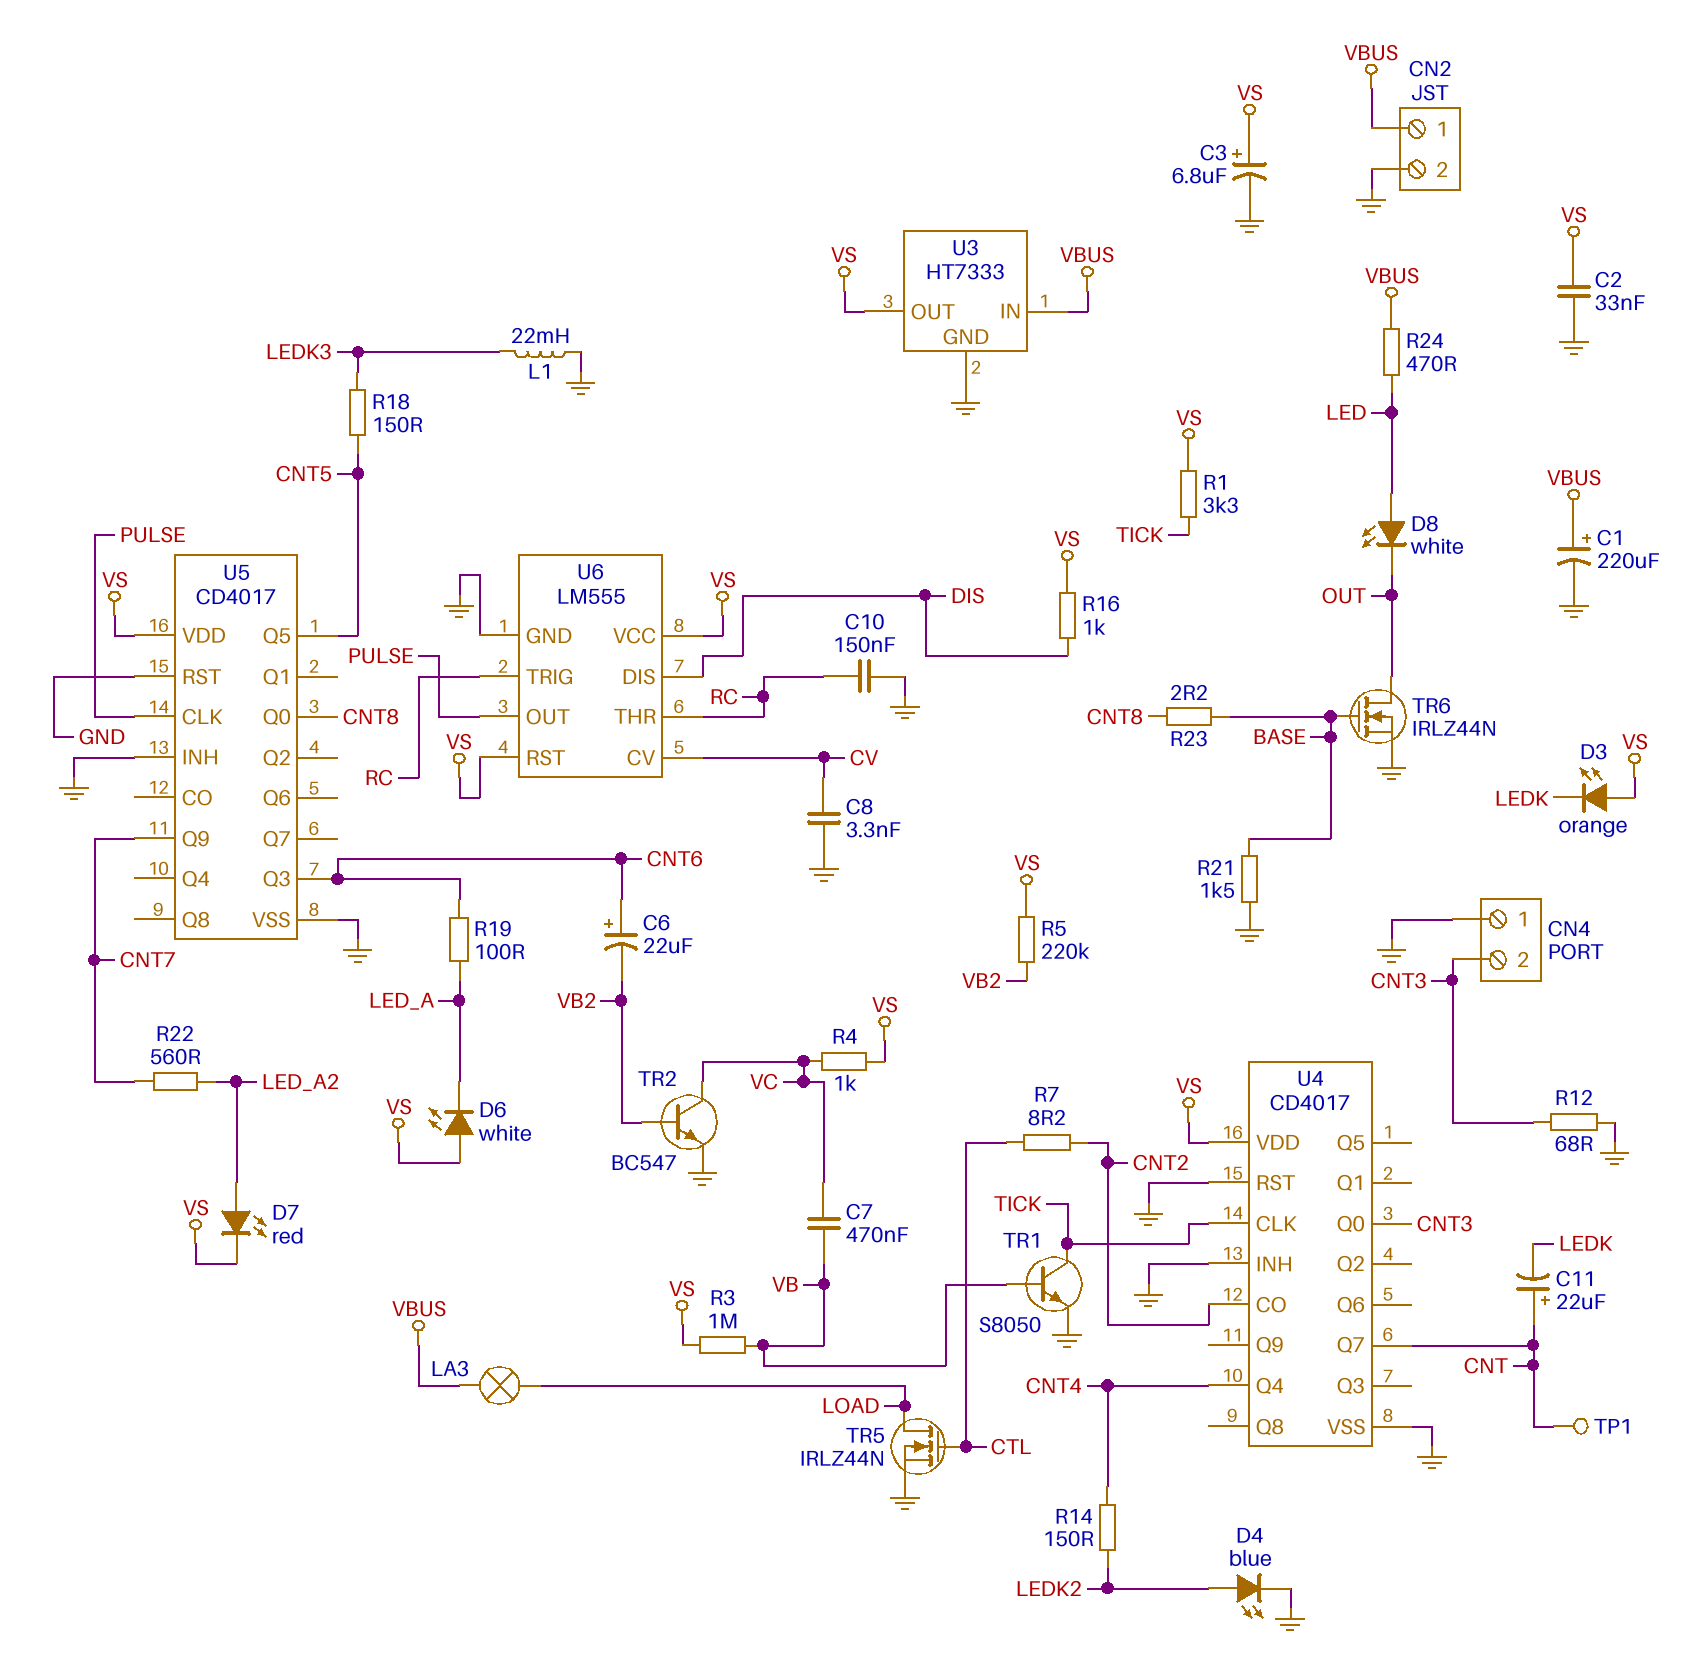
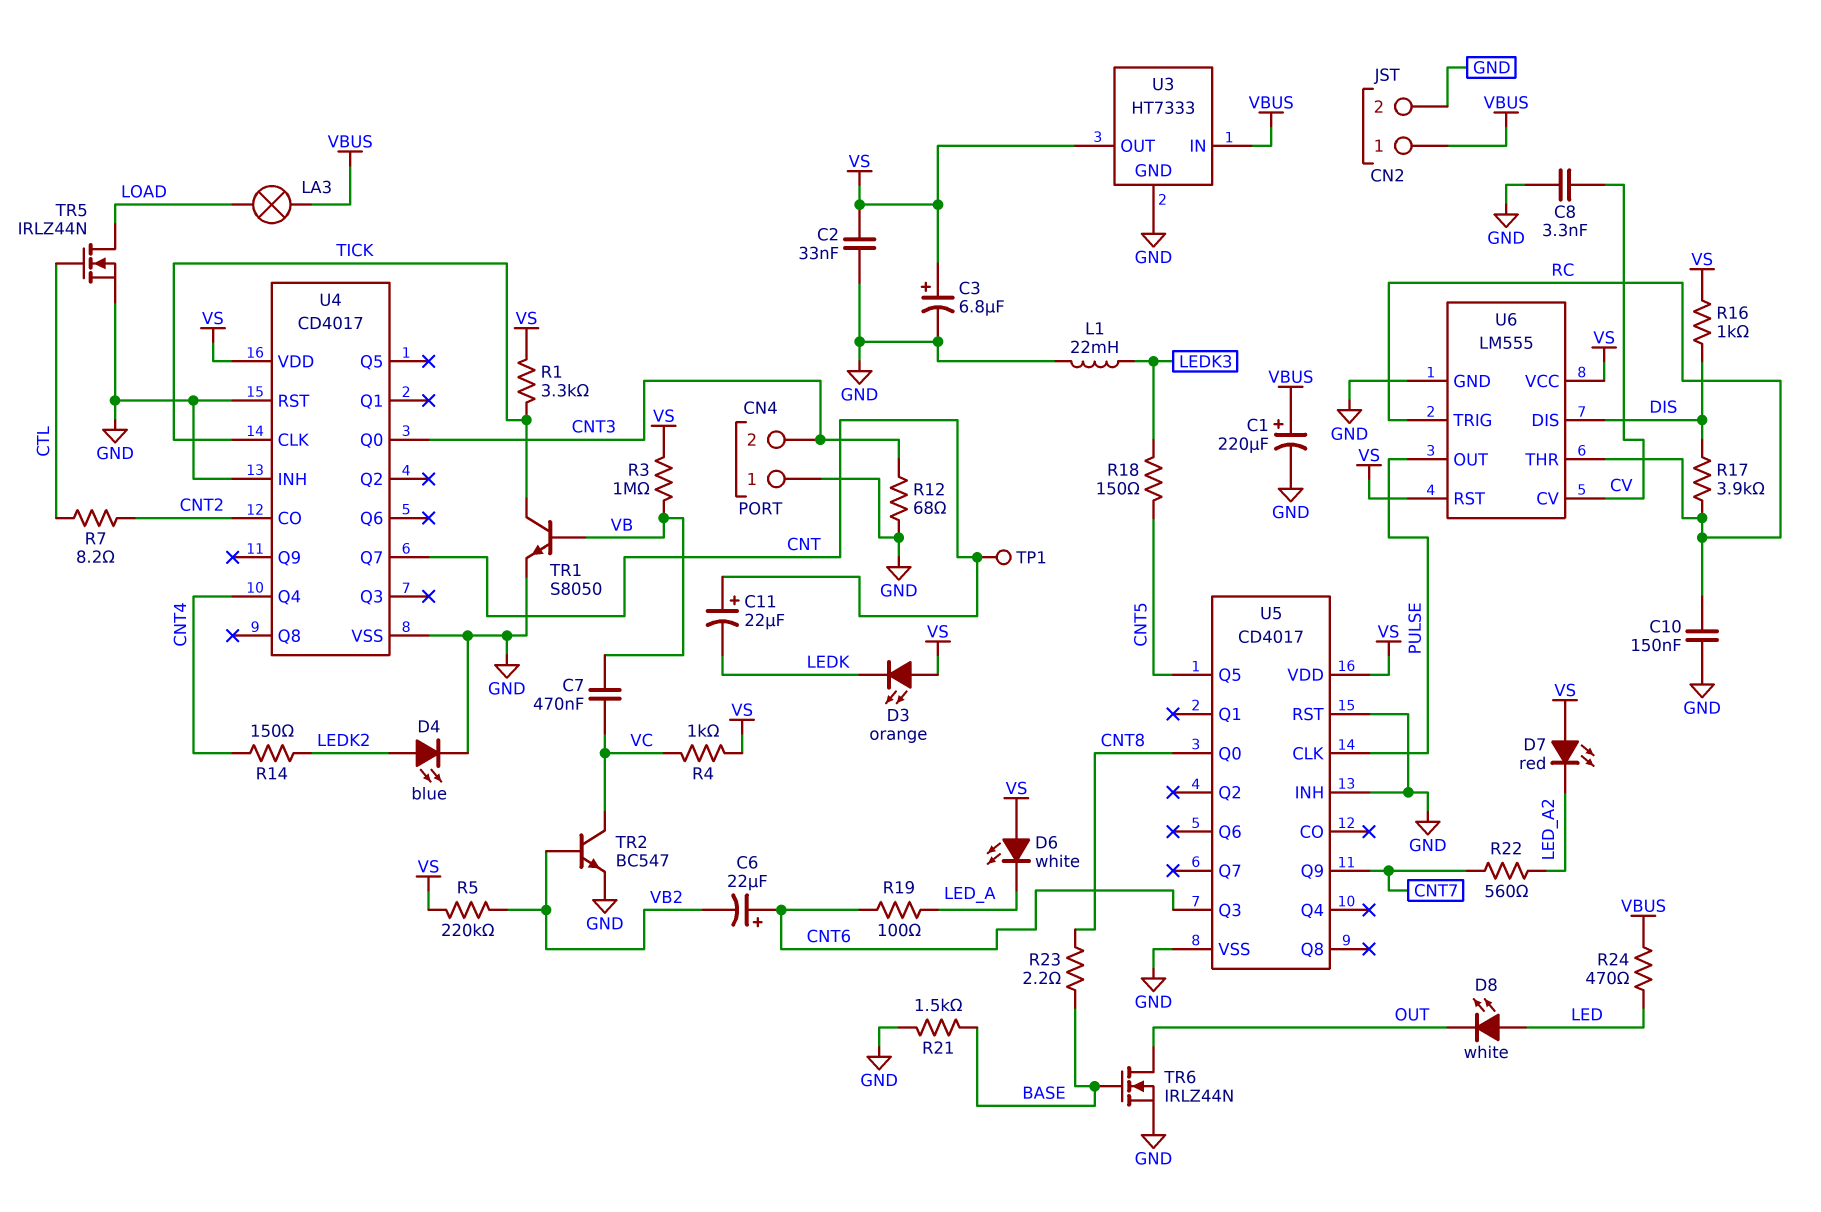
D7: LED red (A LED_A2, K VS) -> LED red (A VS, K LED_A2)
R17: none -> 3.9k (DIS, RC)

